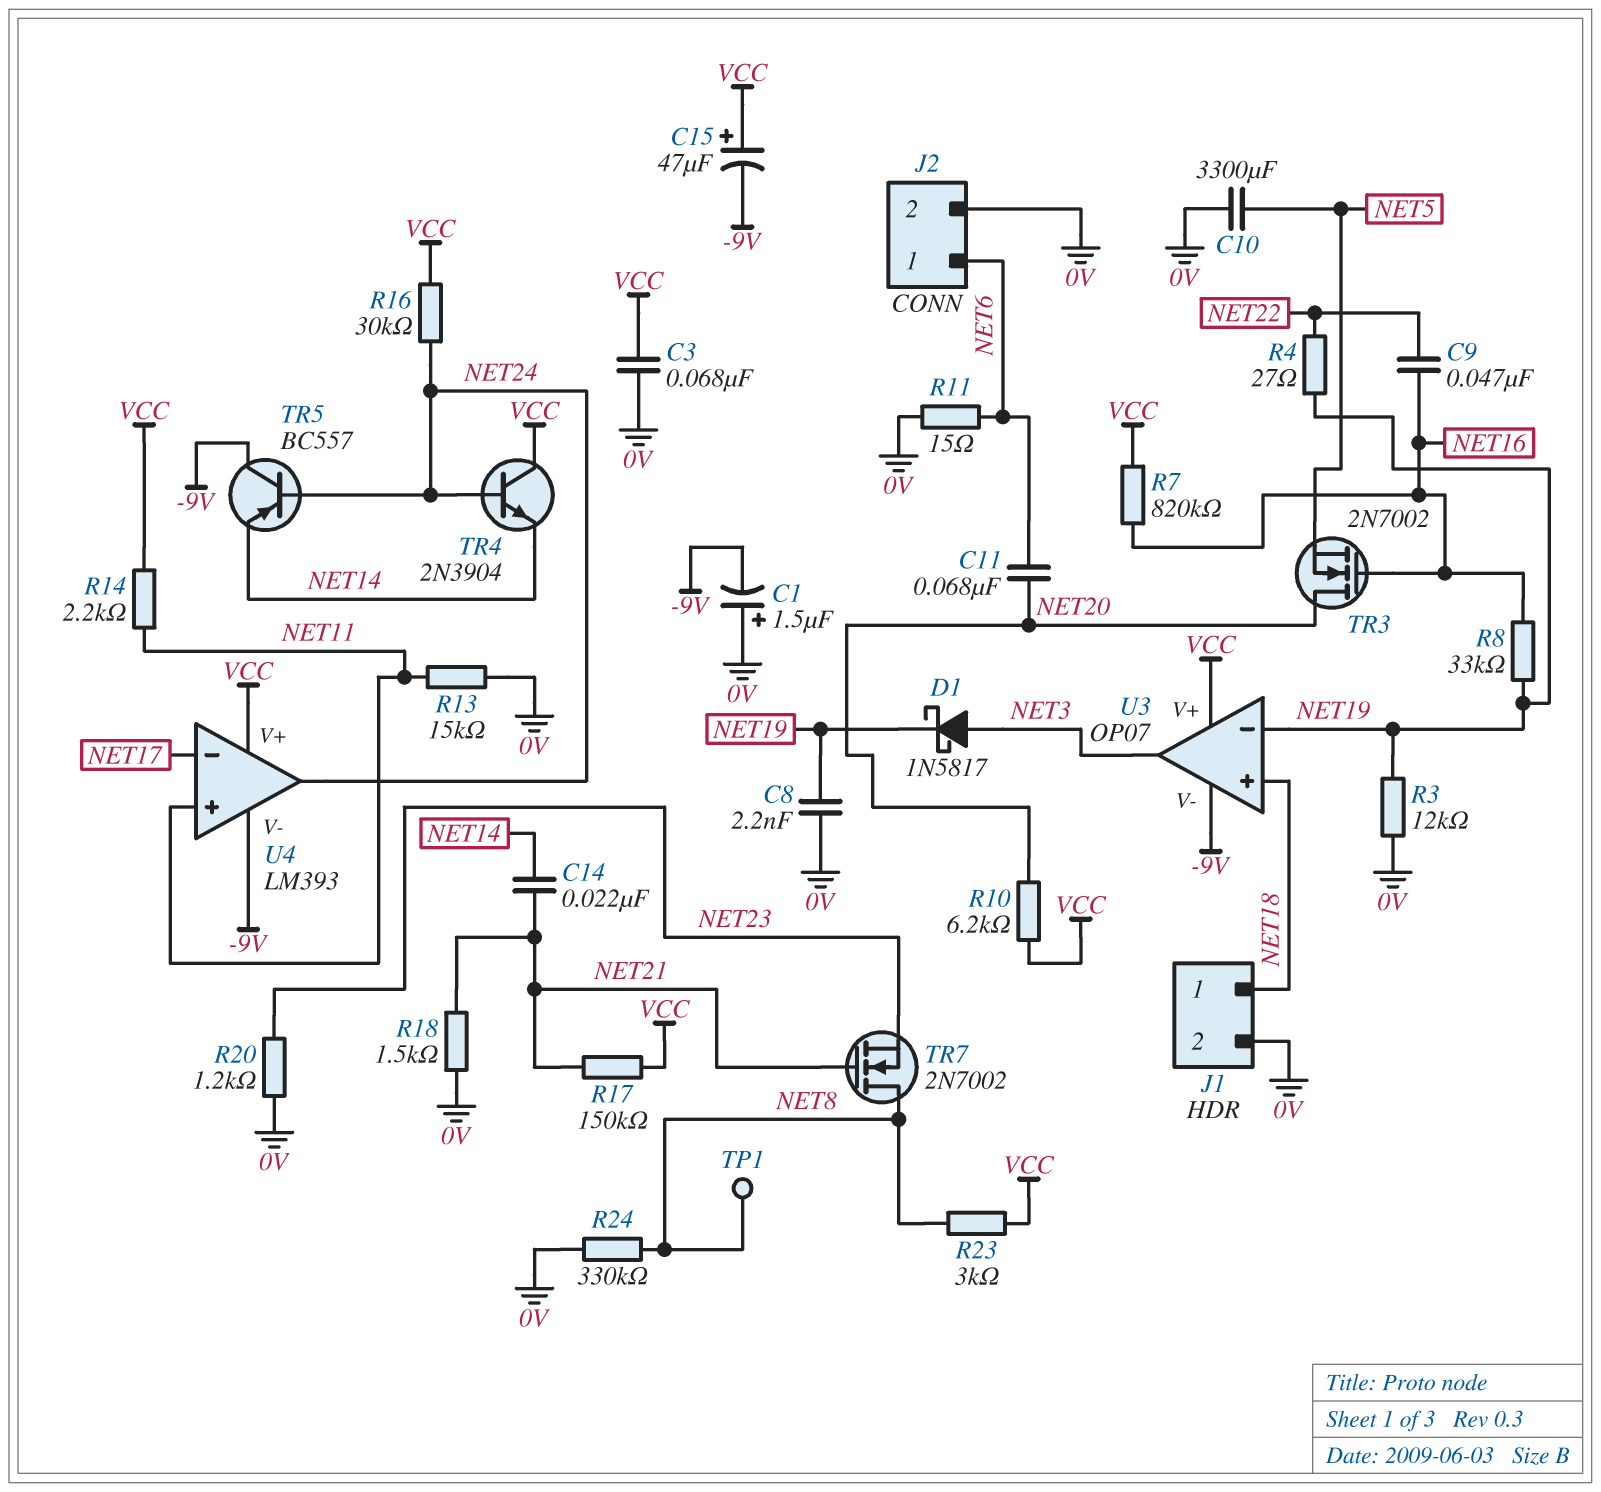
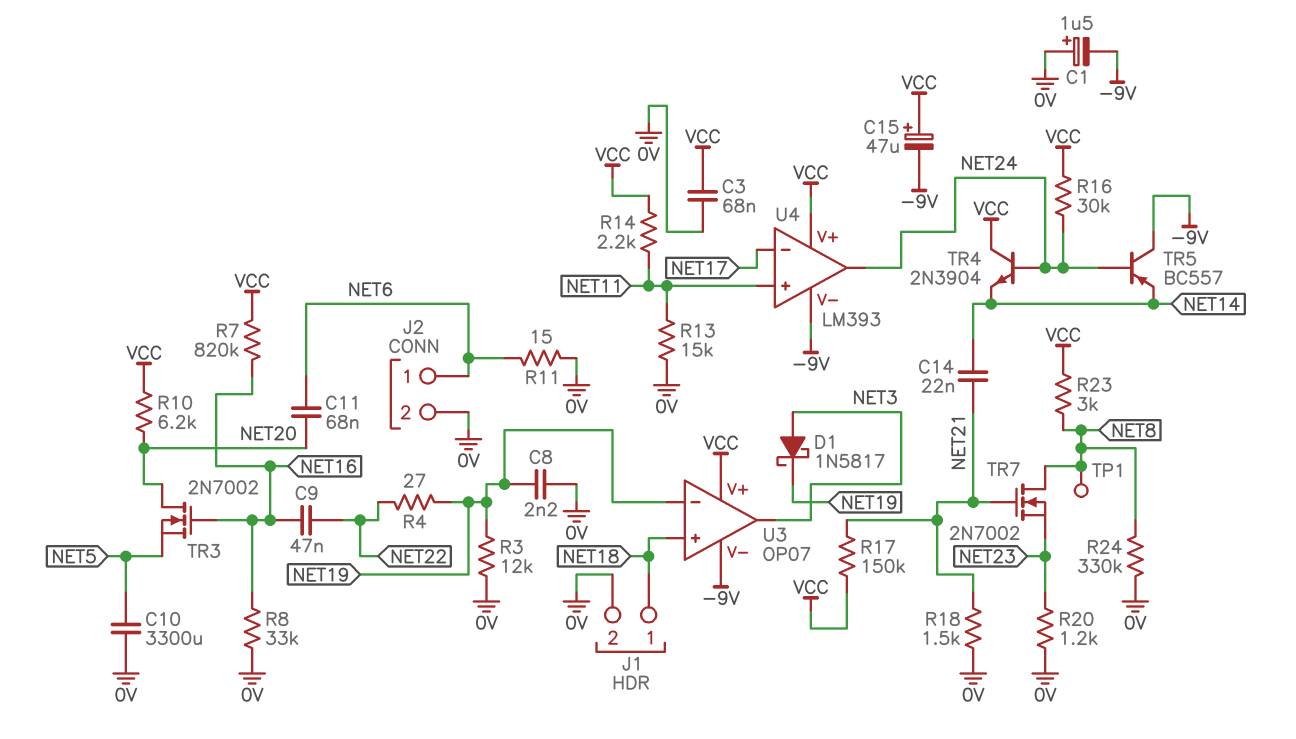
R8: 33k (NET16, NET19) -> 33k (0V, NET16)

